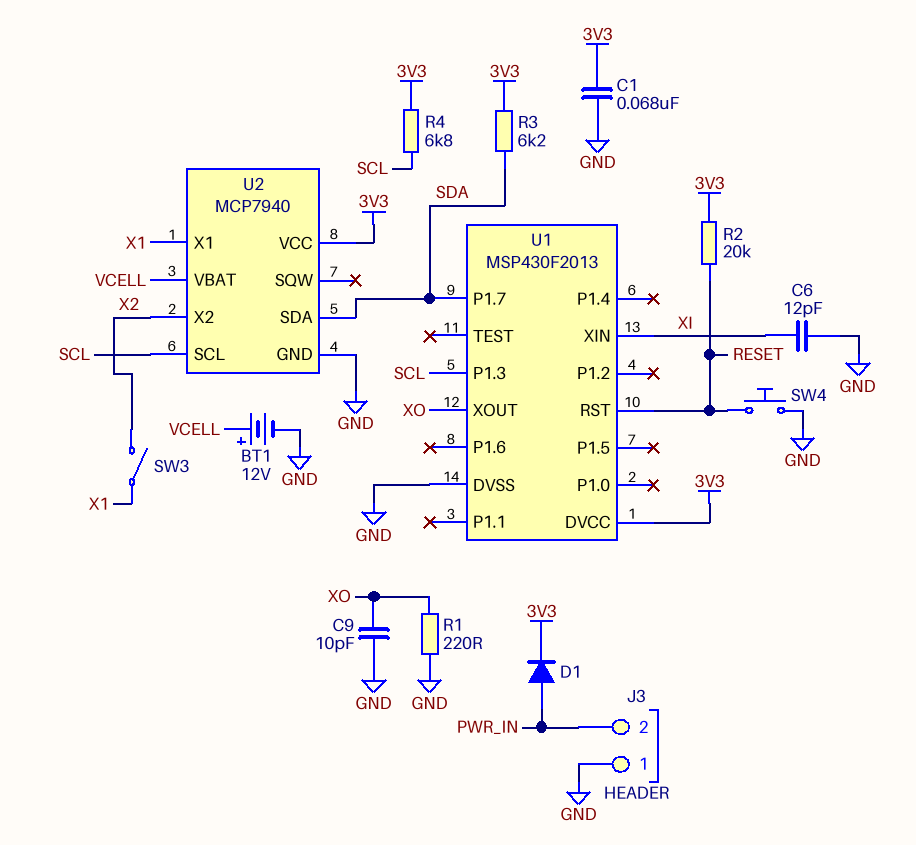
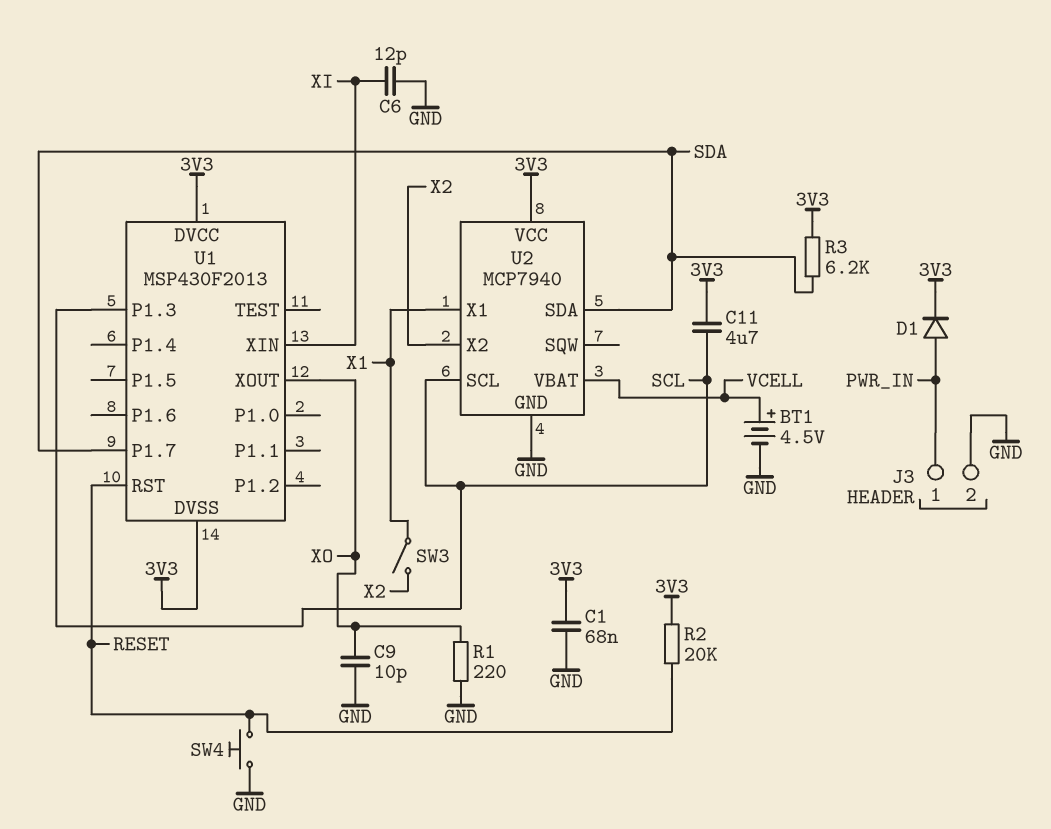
BT1: 12V (plus VCELL, minus GND) -> 4.5V (plus VCELL, minus GND)
C11: none -> 4.7uF (3V3, SCL)
J3 pin 1: GND -> PWR_IN
J3 pin 2: PWR_IN -> GND
R4: 6.8k (3V3, SCL) -> none
U1 pin DVSS: GND -> 3V3

